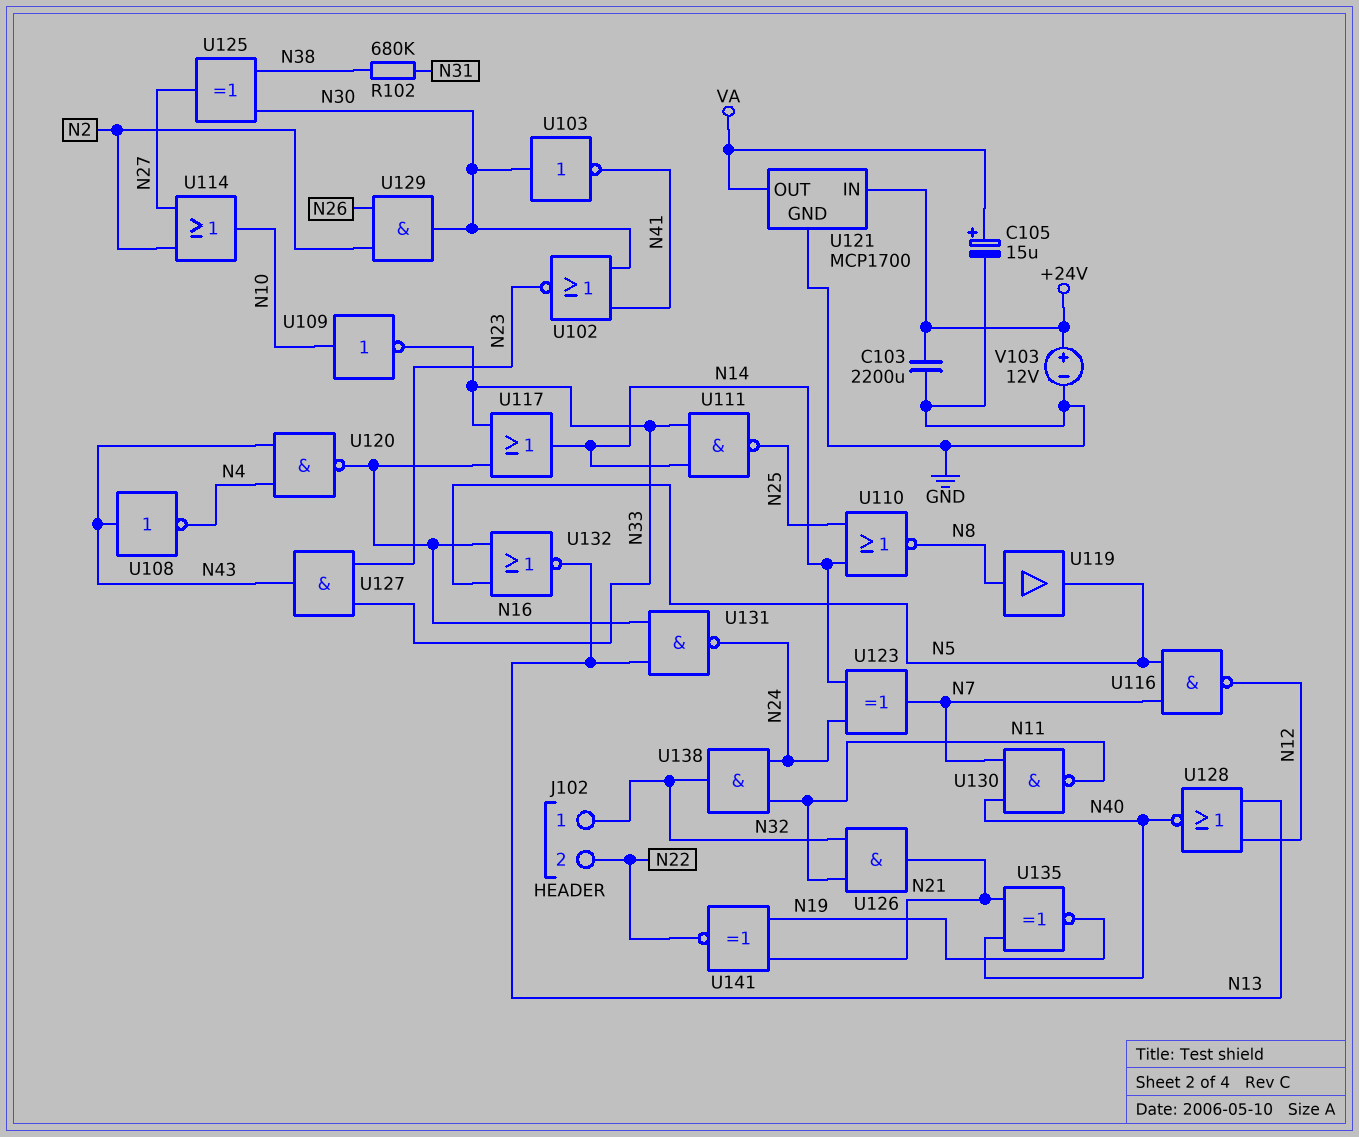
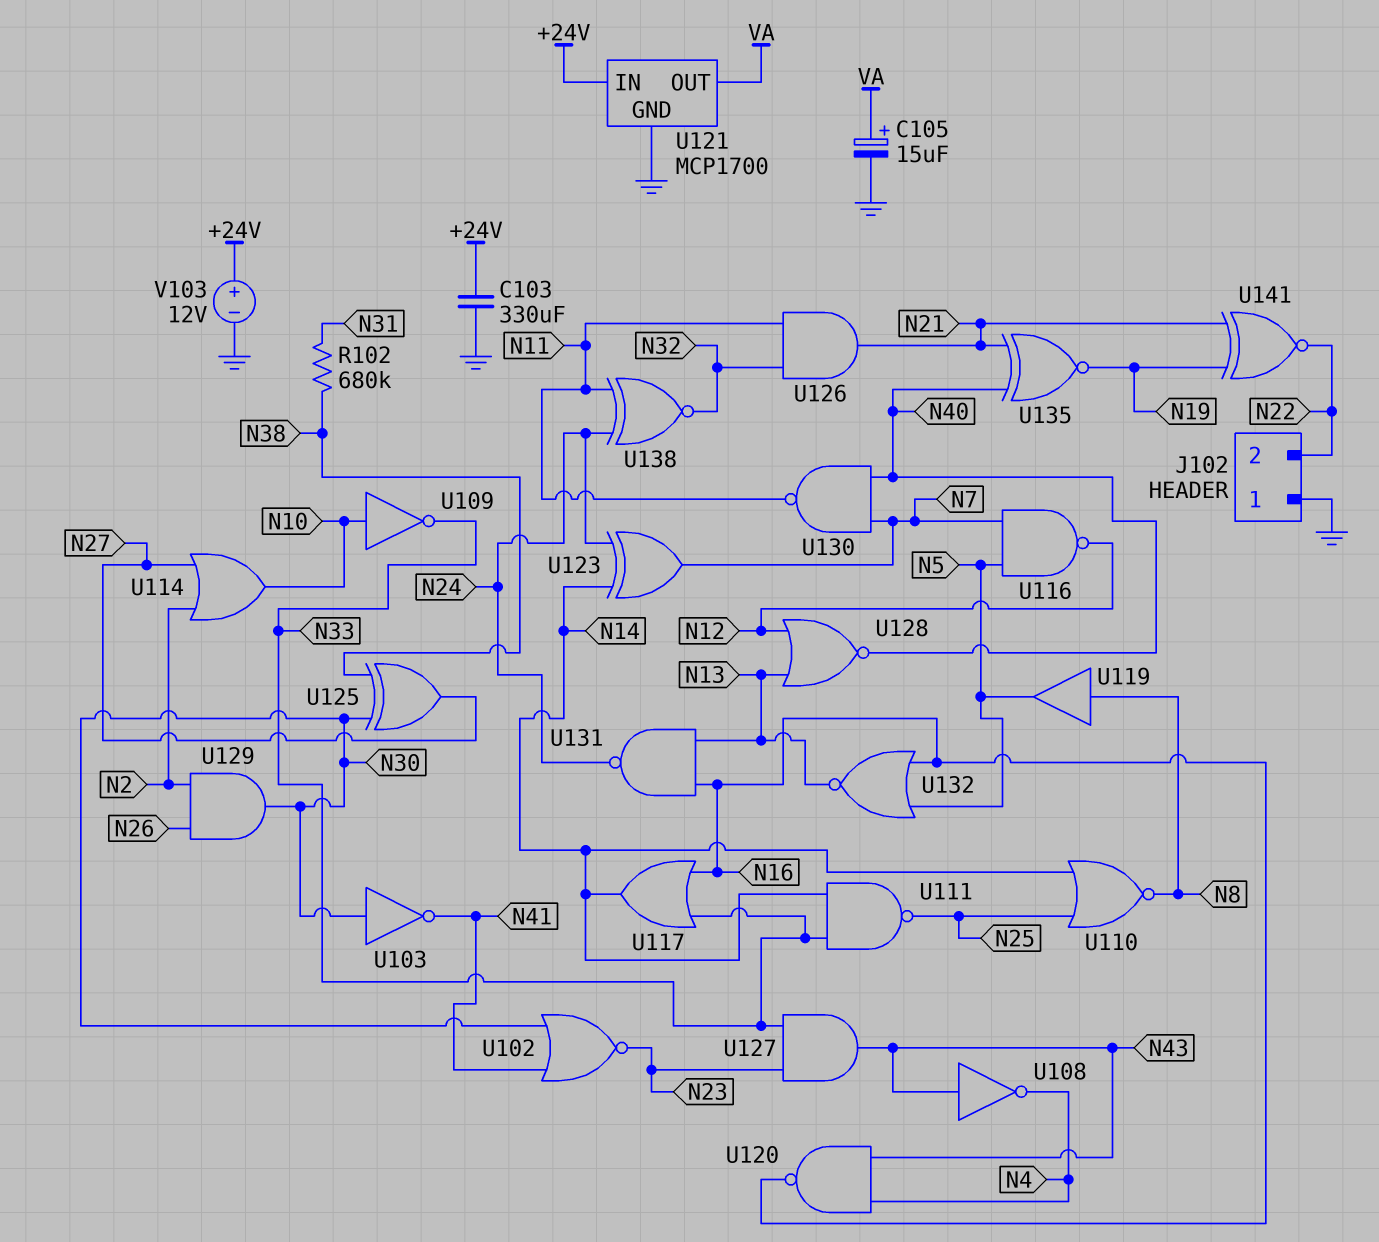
C103: 2200uF (+24V, GND) -> 330uF (+24V, GND)
J102 pin 1: N32 -> GND
U138: AND (in N11, in N24, out N32) -> XNOR (in N11, in N24, out N32)

